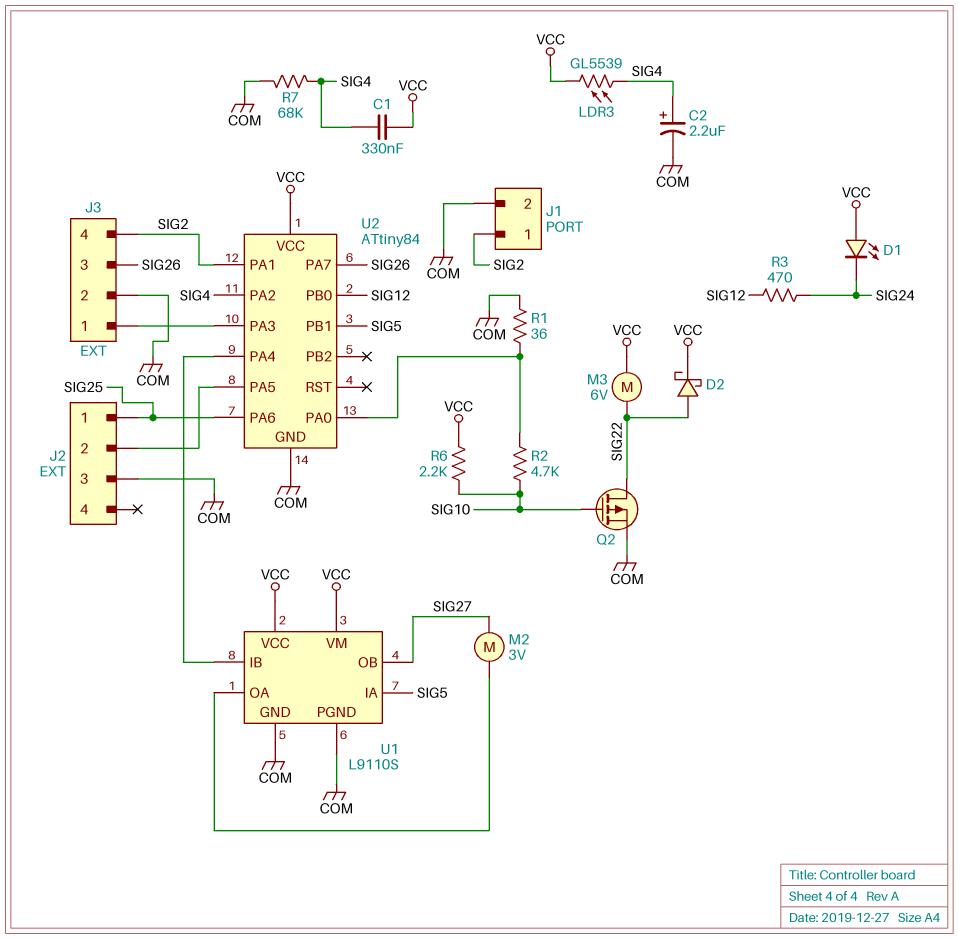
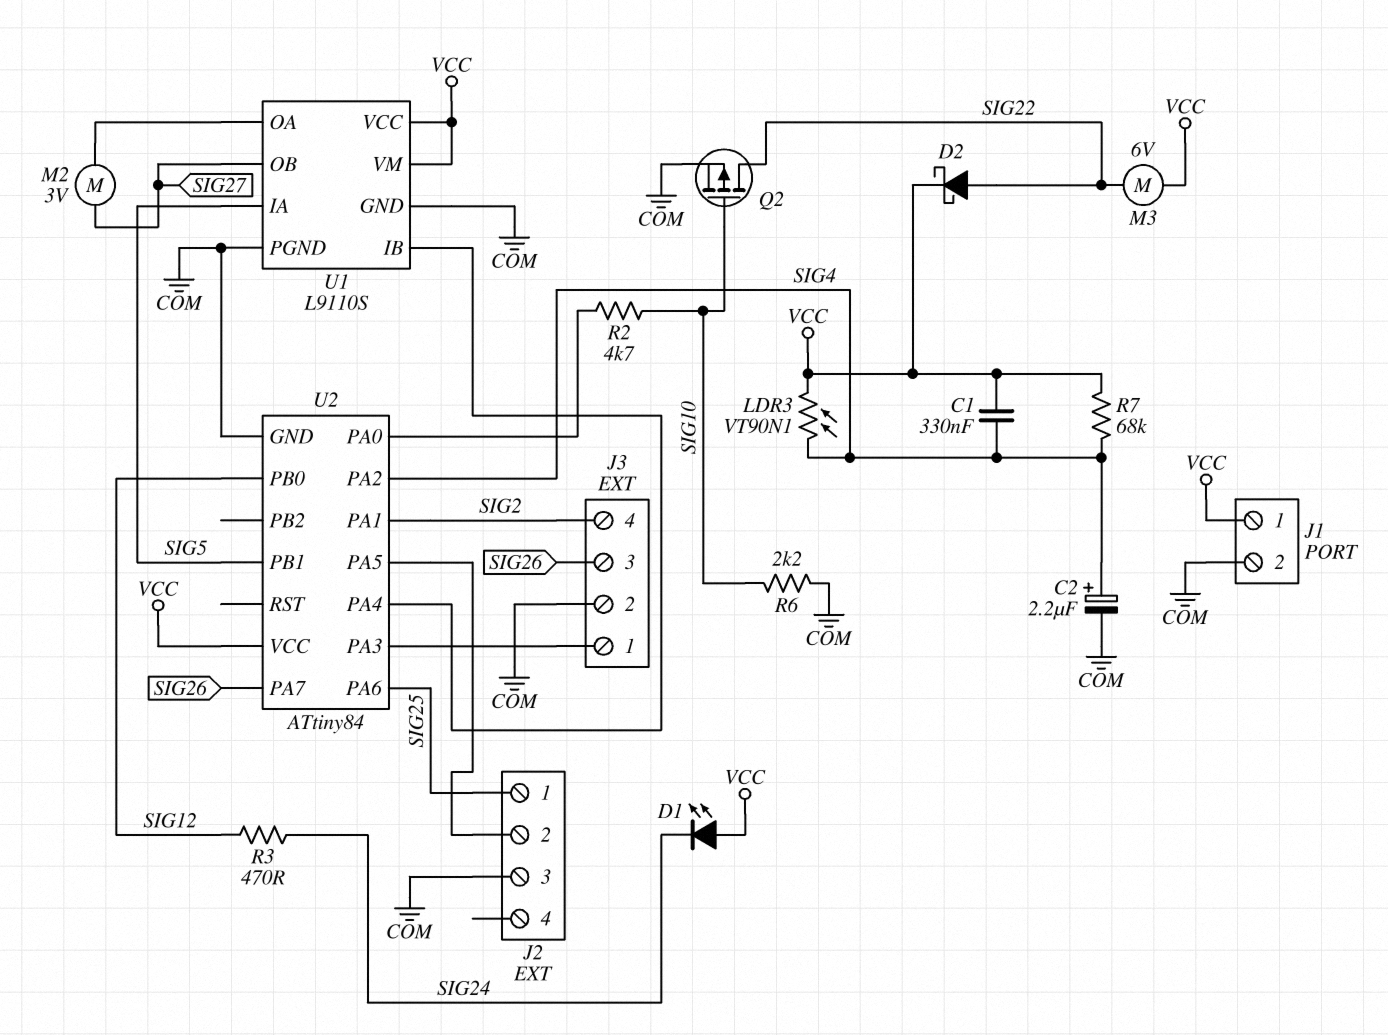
J1 pin 1: SIG2 -> VCC
LDR3: GL5539 (SIG4, VCC) -> VT90N1 (SIG4, VCC)
R1: 36 (COM, U2/PA0) -> none
R6: 2.2k (SIG10, VCC) -> 2.2k (COM, SIG10)
R7: 68k (COM, SIG4) -> 68k (SIG4, VCC)

